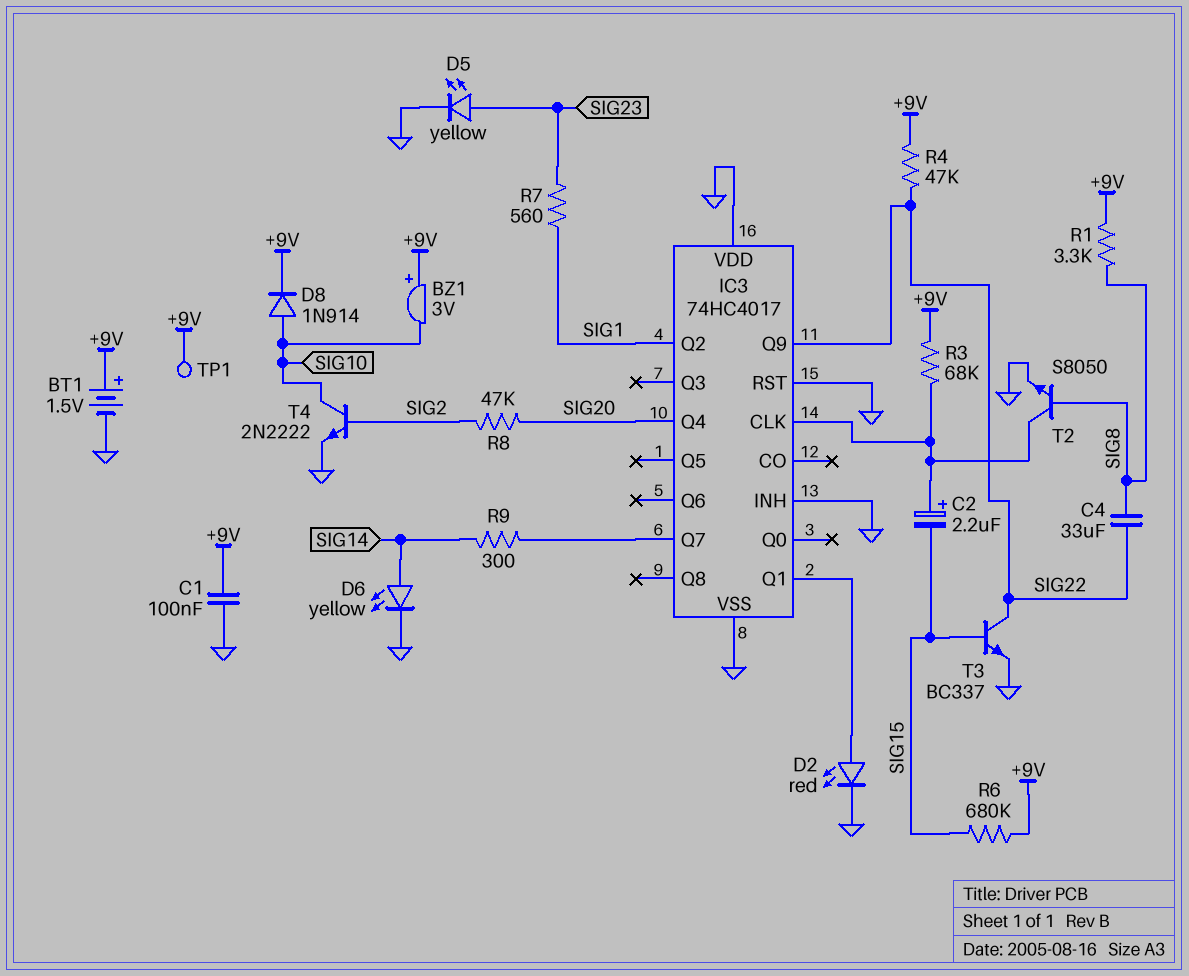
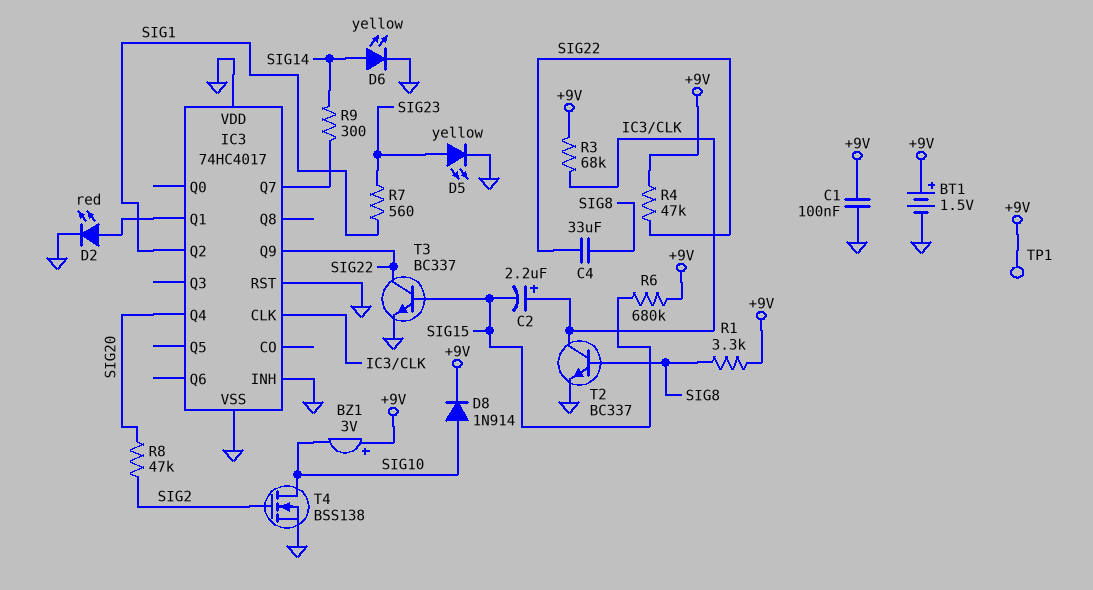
T2: NPN S8050 (B SIG8, C IC3/CLK, E GND) -> NPN BC337 (B SIG8, C IC3/CLK, E GND)
T4: NPN 2N2222 (B SIG2, C SIG10, E GND) -> NMOS BSS138 (G SIG2, D SIG10, S GND)

